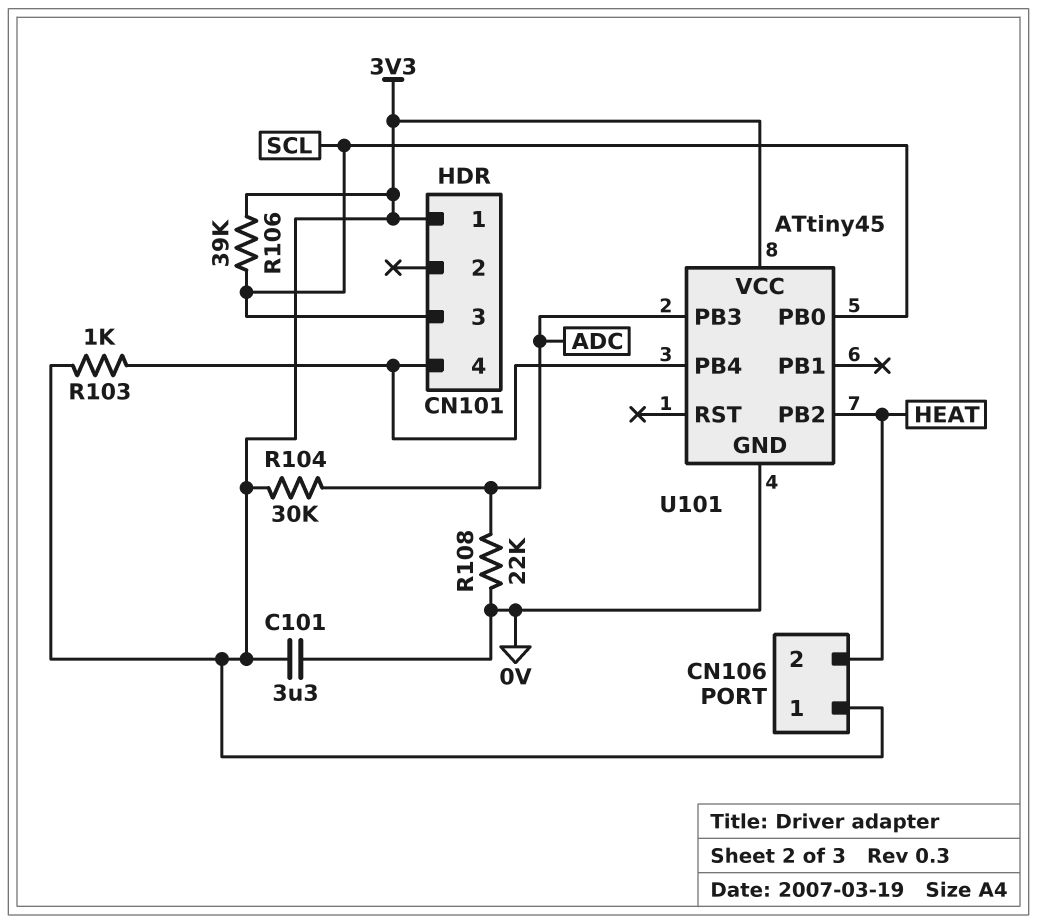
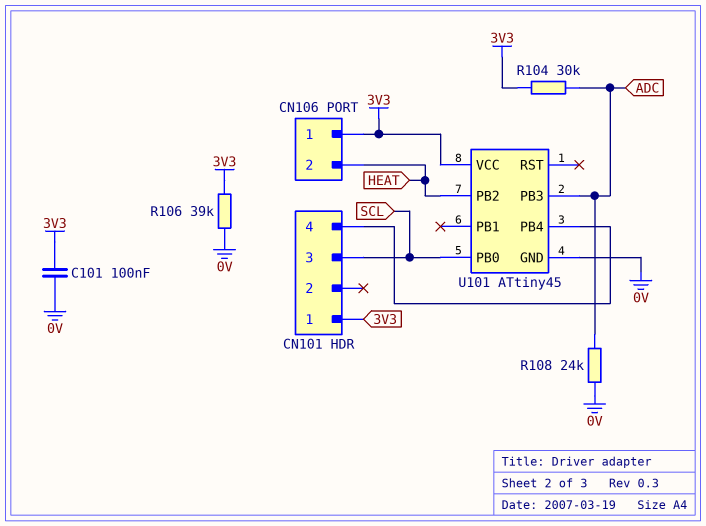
C101: 3.3uF (0V, 3V3) -> 100nF (0V, 3V3)
R103: 1k (3V3, CN101/4) -> none
R106: 39k (3V3, SCL) -> 39k (0V, 3V3)
R108: 22k (0V, ADC) -> 24k (0V, ADC)

